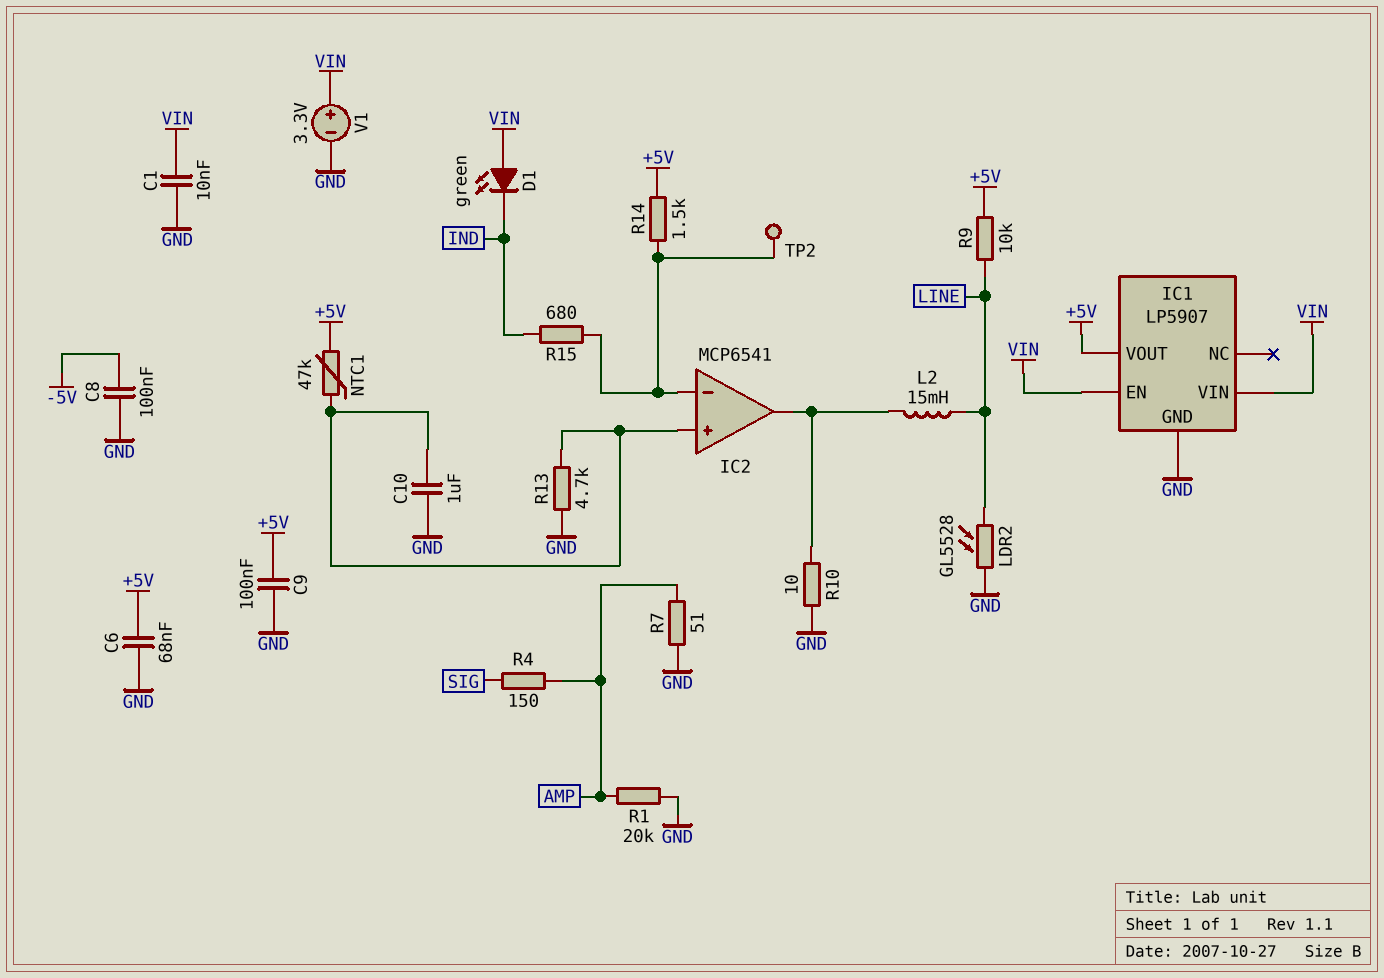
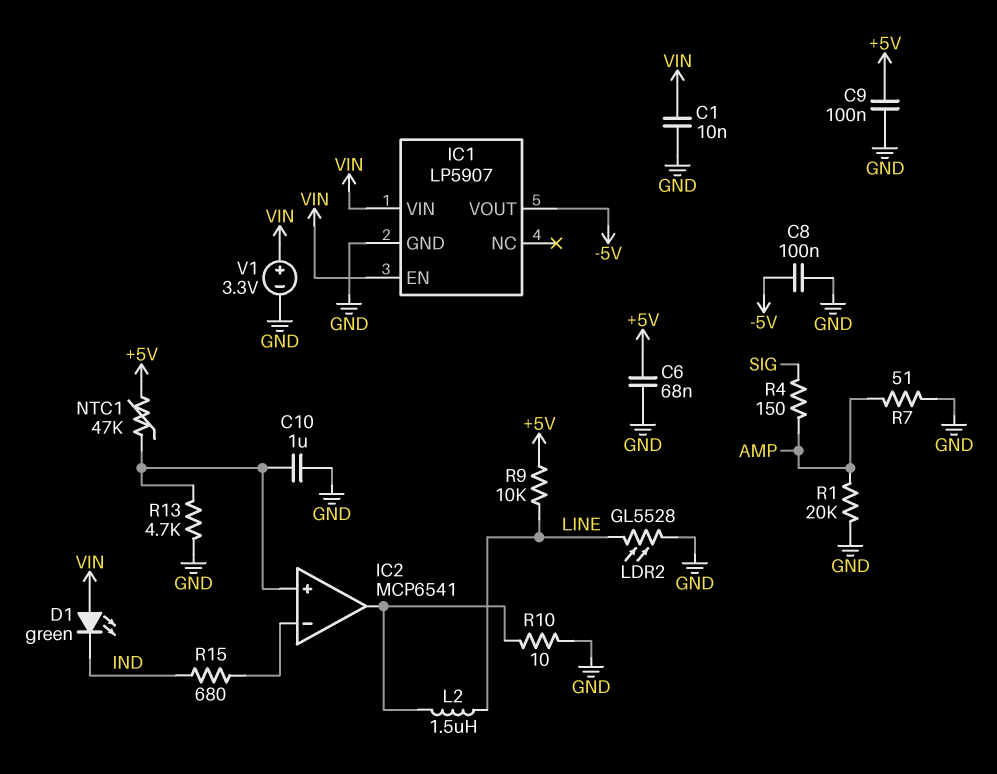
IC1 pin VOUT: +5V -> -5V
L2: 15mH (IC2/out, LINE) -> 1.5uH (IC2/out, LINE)
R14: 1.5k (+5V, IC2/in-) -> none
TP2: test point (IC2/in-) -> none

